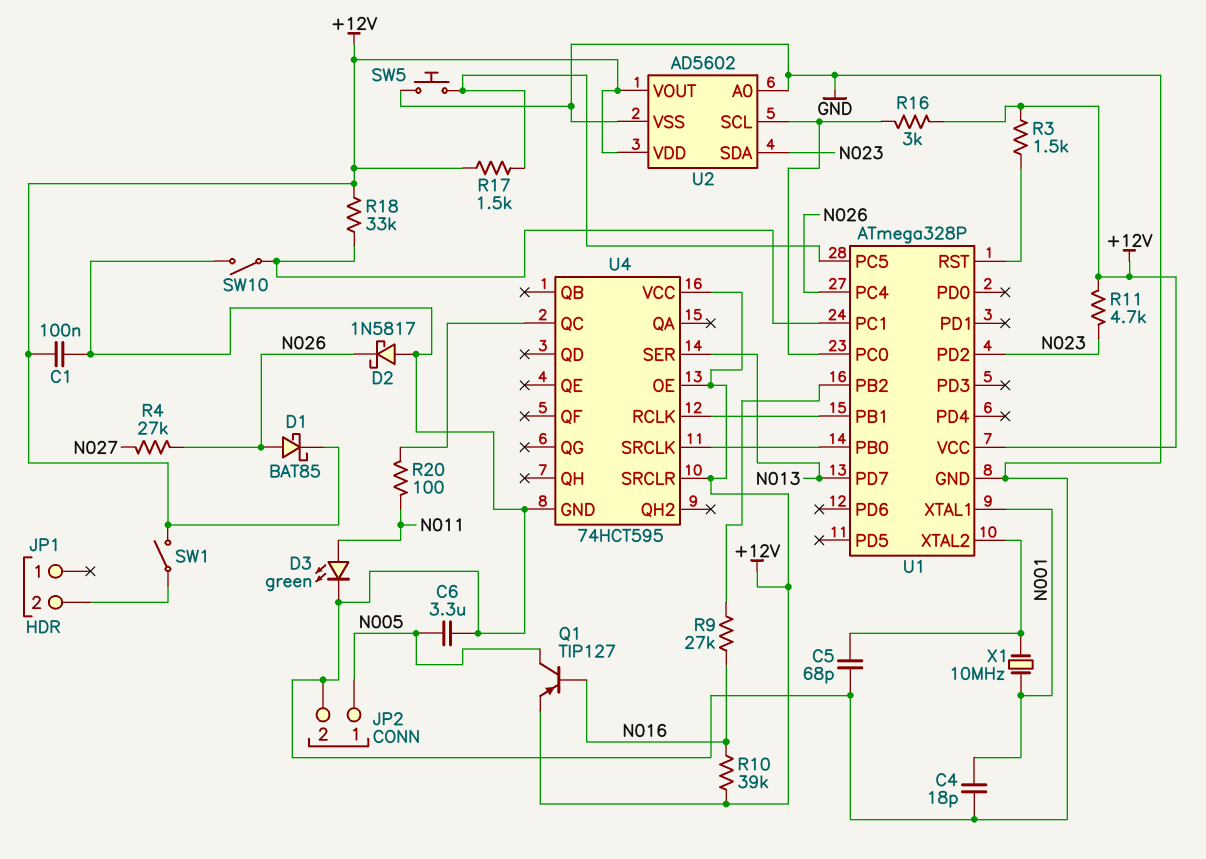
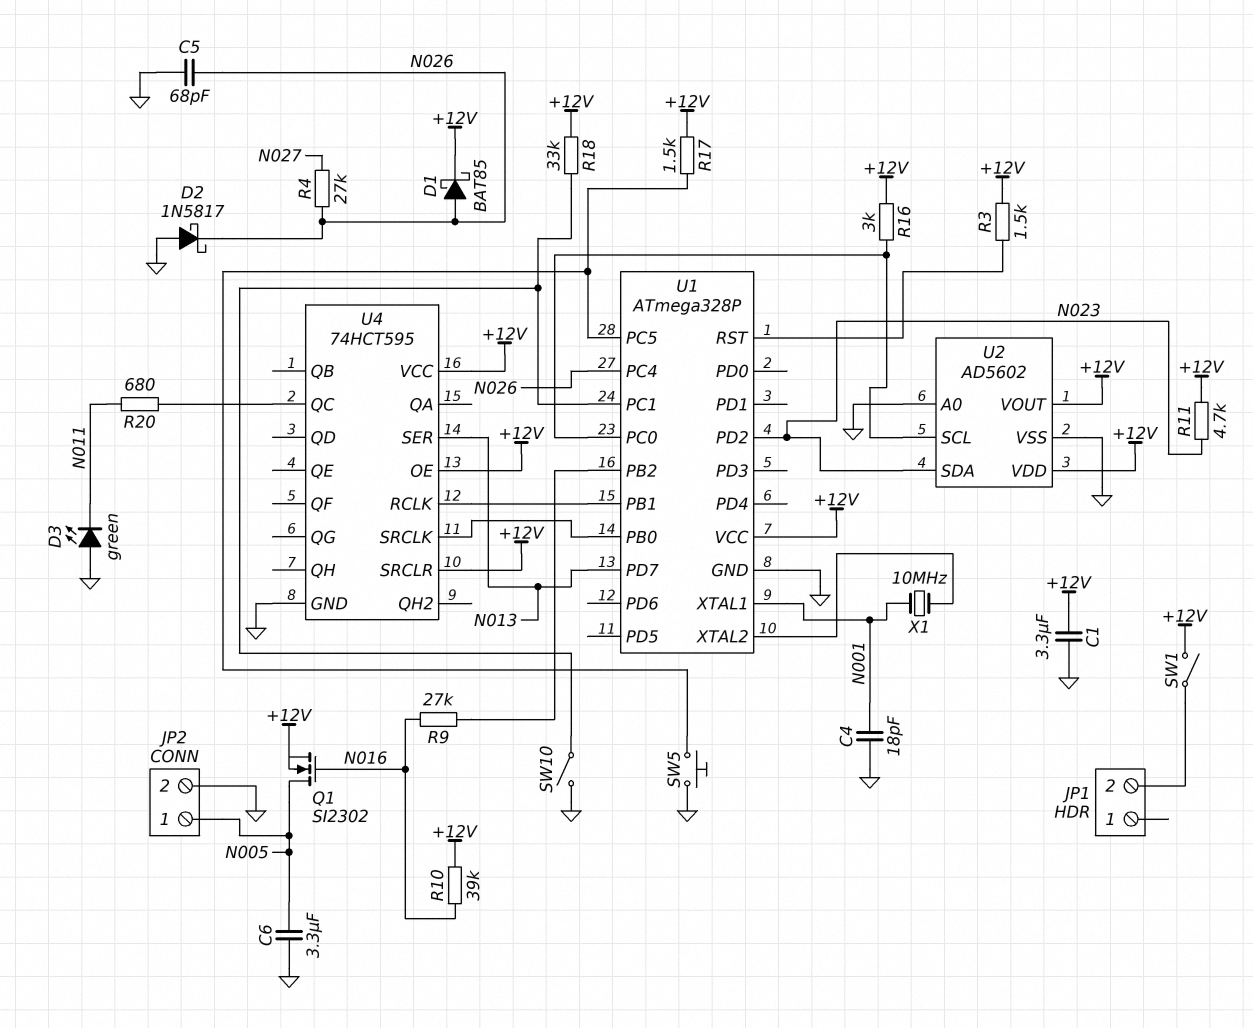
C1: 100nF (+12V, GND) -> 3.3uF (+12V, GND)
C5: 68pF (GND, U1/XTAL2) -> 68pF (GND, N026)
D3: LED green (A N011, K GND) -> LED green (A GND, K N011)
Q1: PNP TIP127 (B N016, C N005, E +12V) -> NMOS SI2302 (G N016, D N005, S +12V)
R20: 100 (N011, U4/QC) -> 680 (N011, U4/QC)

